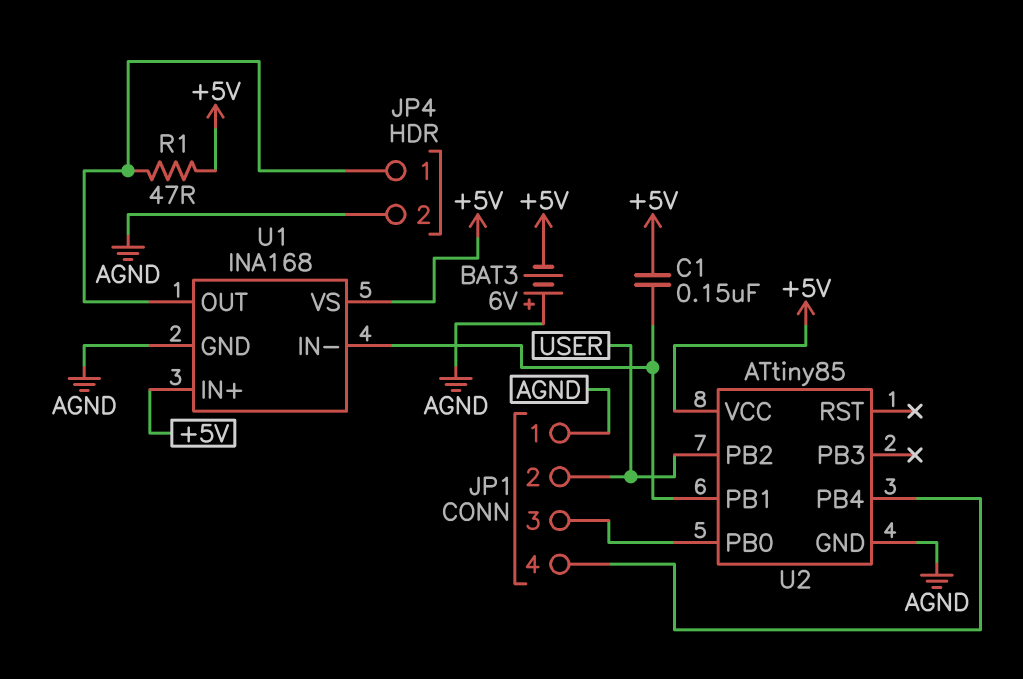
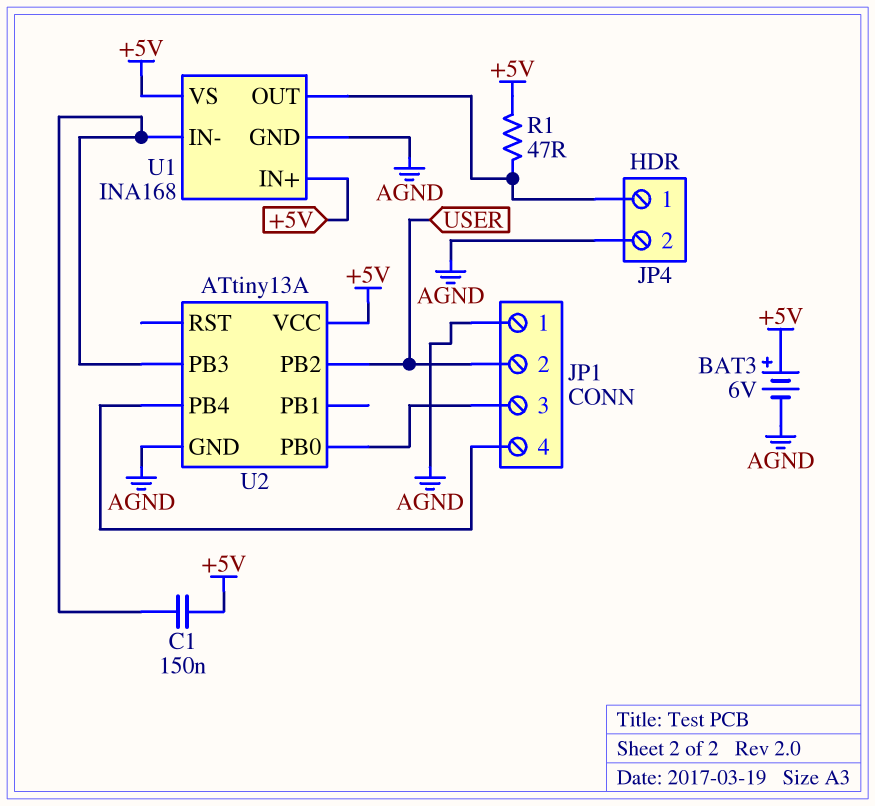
BAT3: 6V (plus AGND, minus +5V) -> 6V (plus +5V, minus AGND)
U2: ATtiny85 -> ATtiny13A
U2 pin PB1: U1/IN- -> none
U2 pin PB3: none -> U1/IN-

